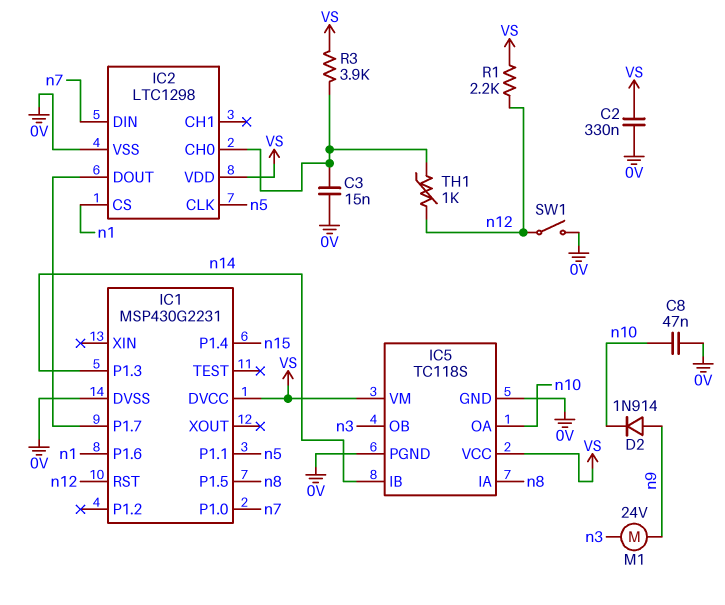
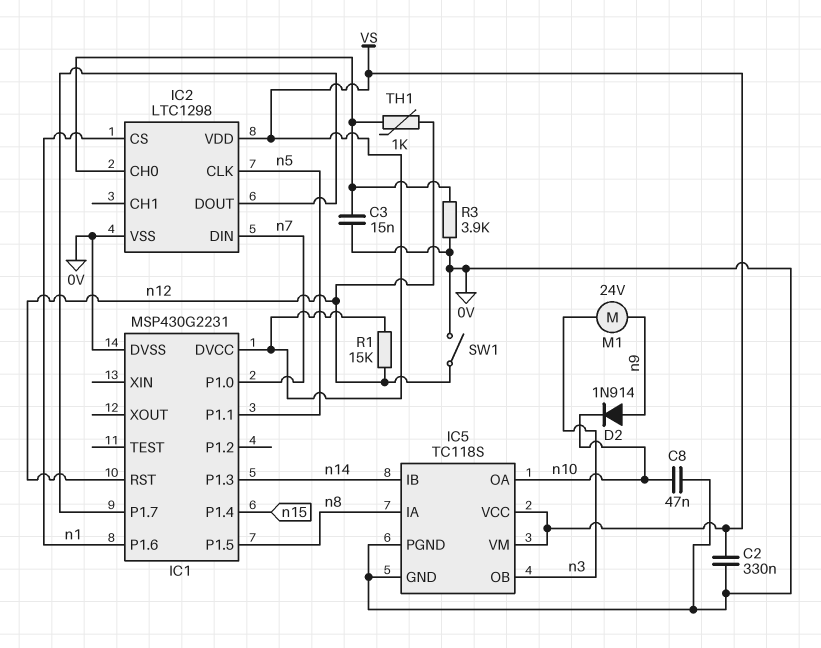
R1: 2.2k (VS, n12) -> 15k (VS, n12)
R3: 3.9k (IC2/CH0, VS) -> 3.9k (0V, IC2/CH0)

